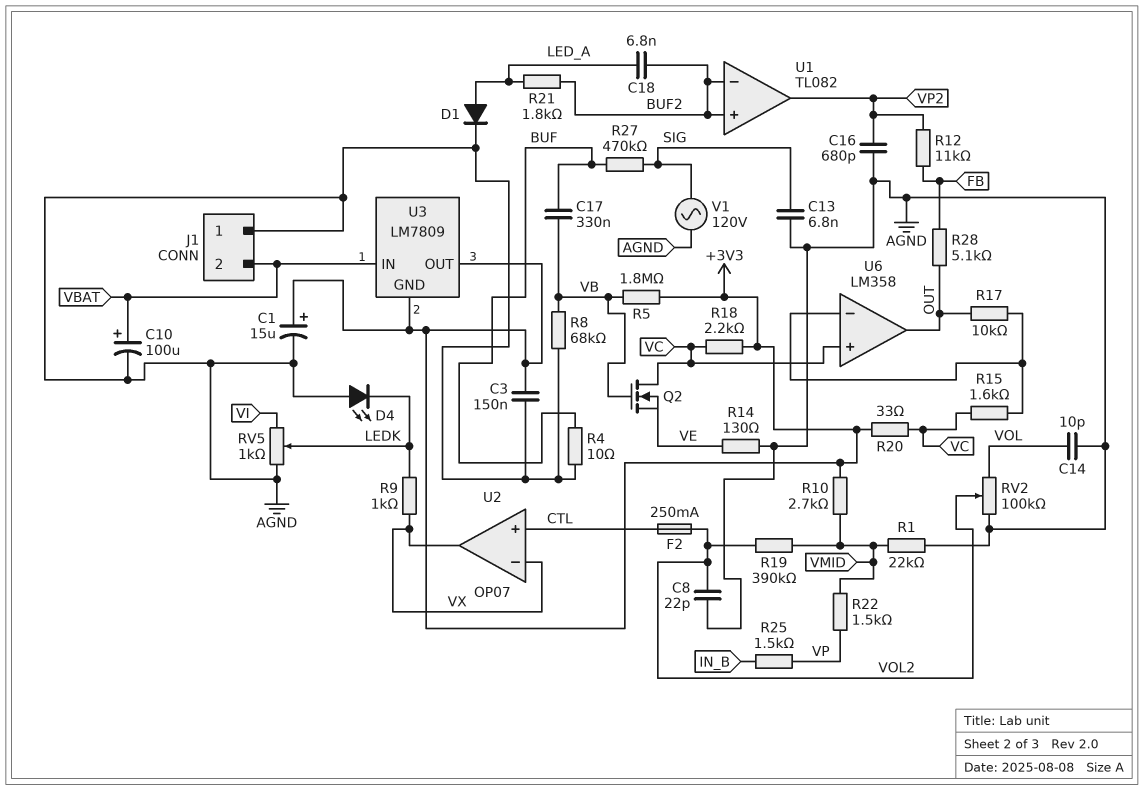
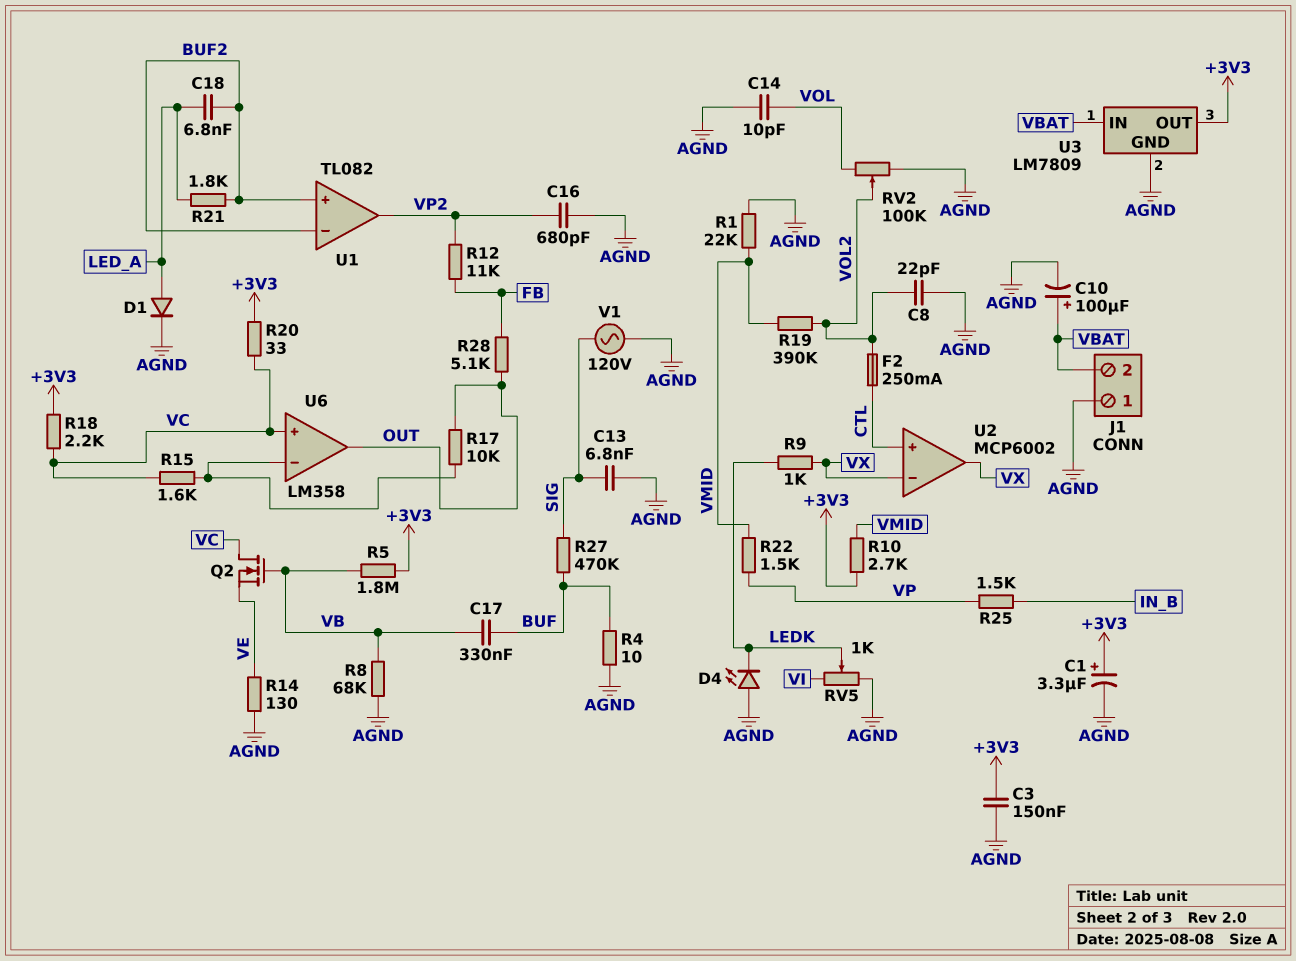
C1: 15uF (plus +3V3, minus AGND) -> 3.3uF (plus +3V3, minus AGND)
U2: OP07 -> MCP6002
U3 pin GND: +3V3 -> AGND

